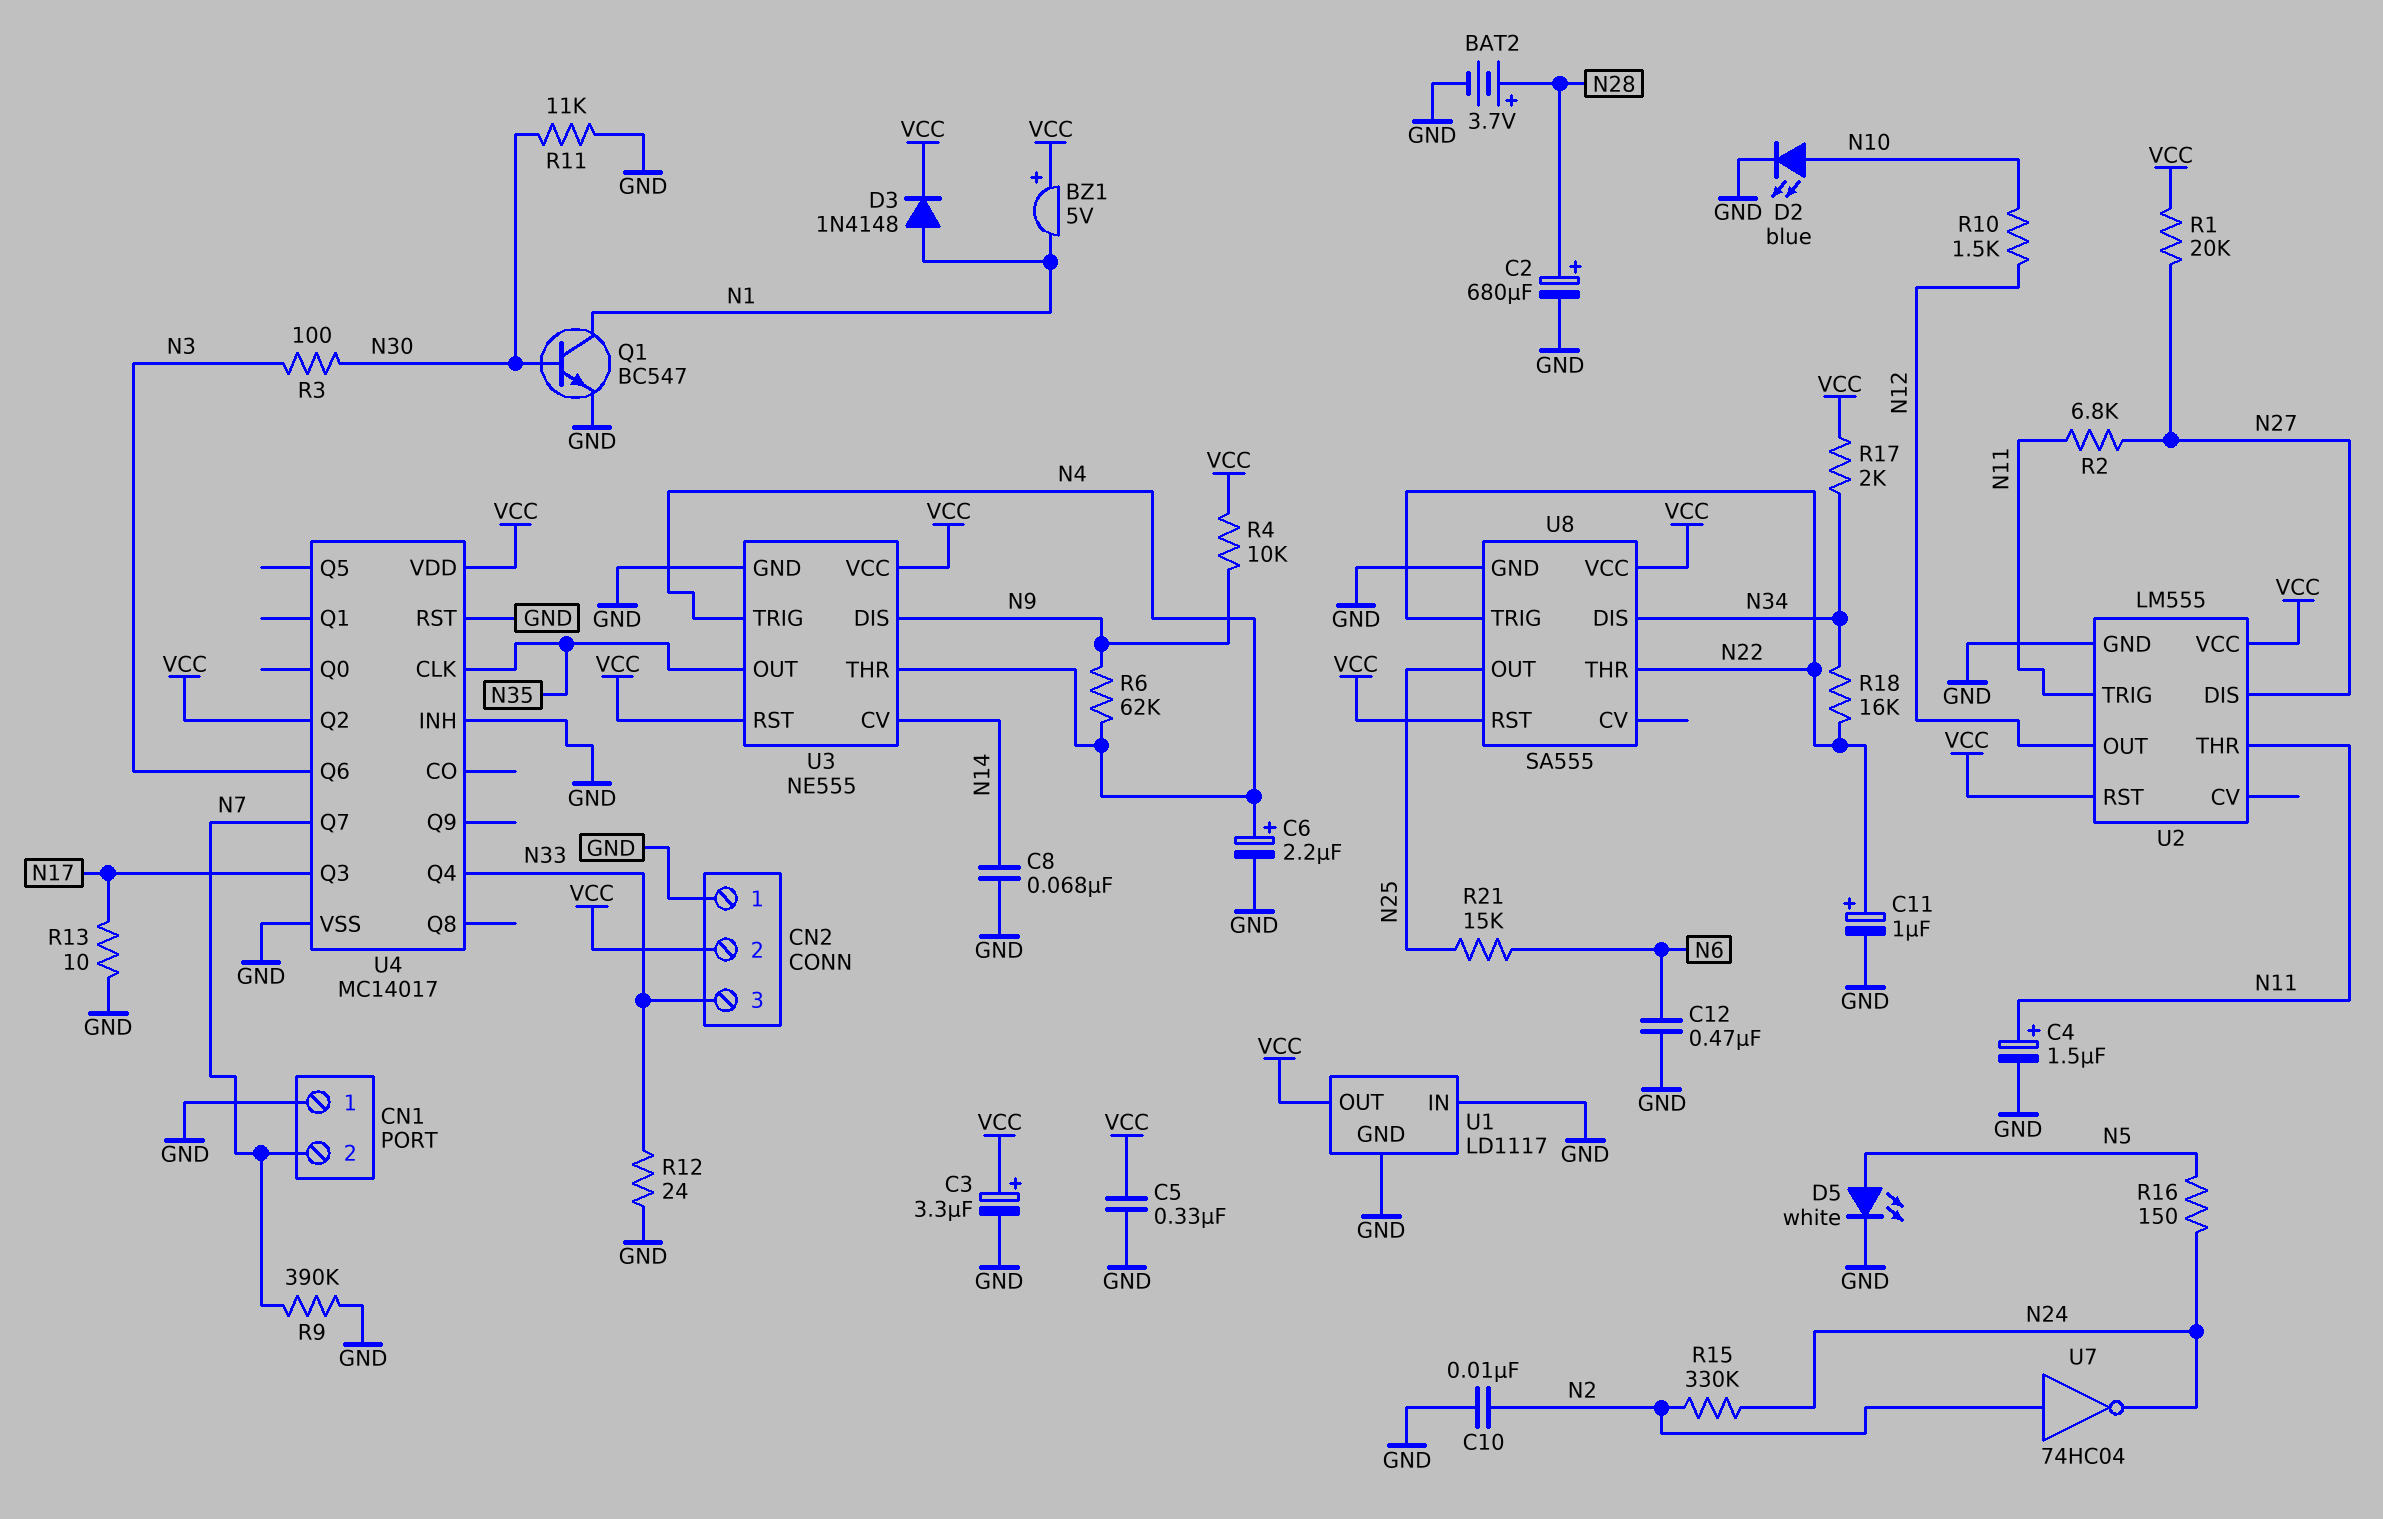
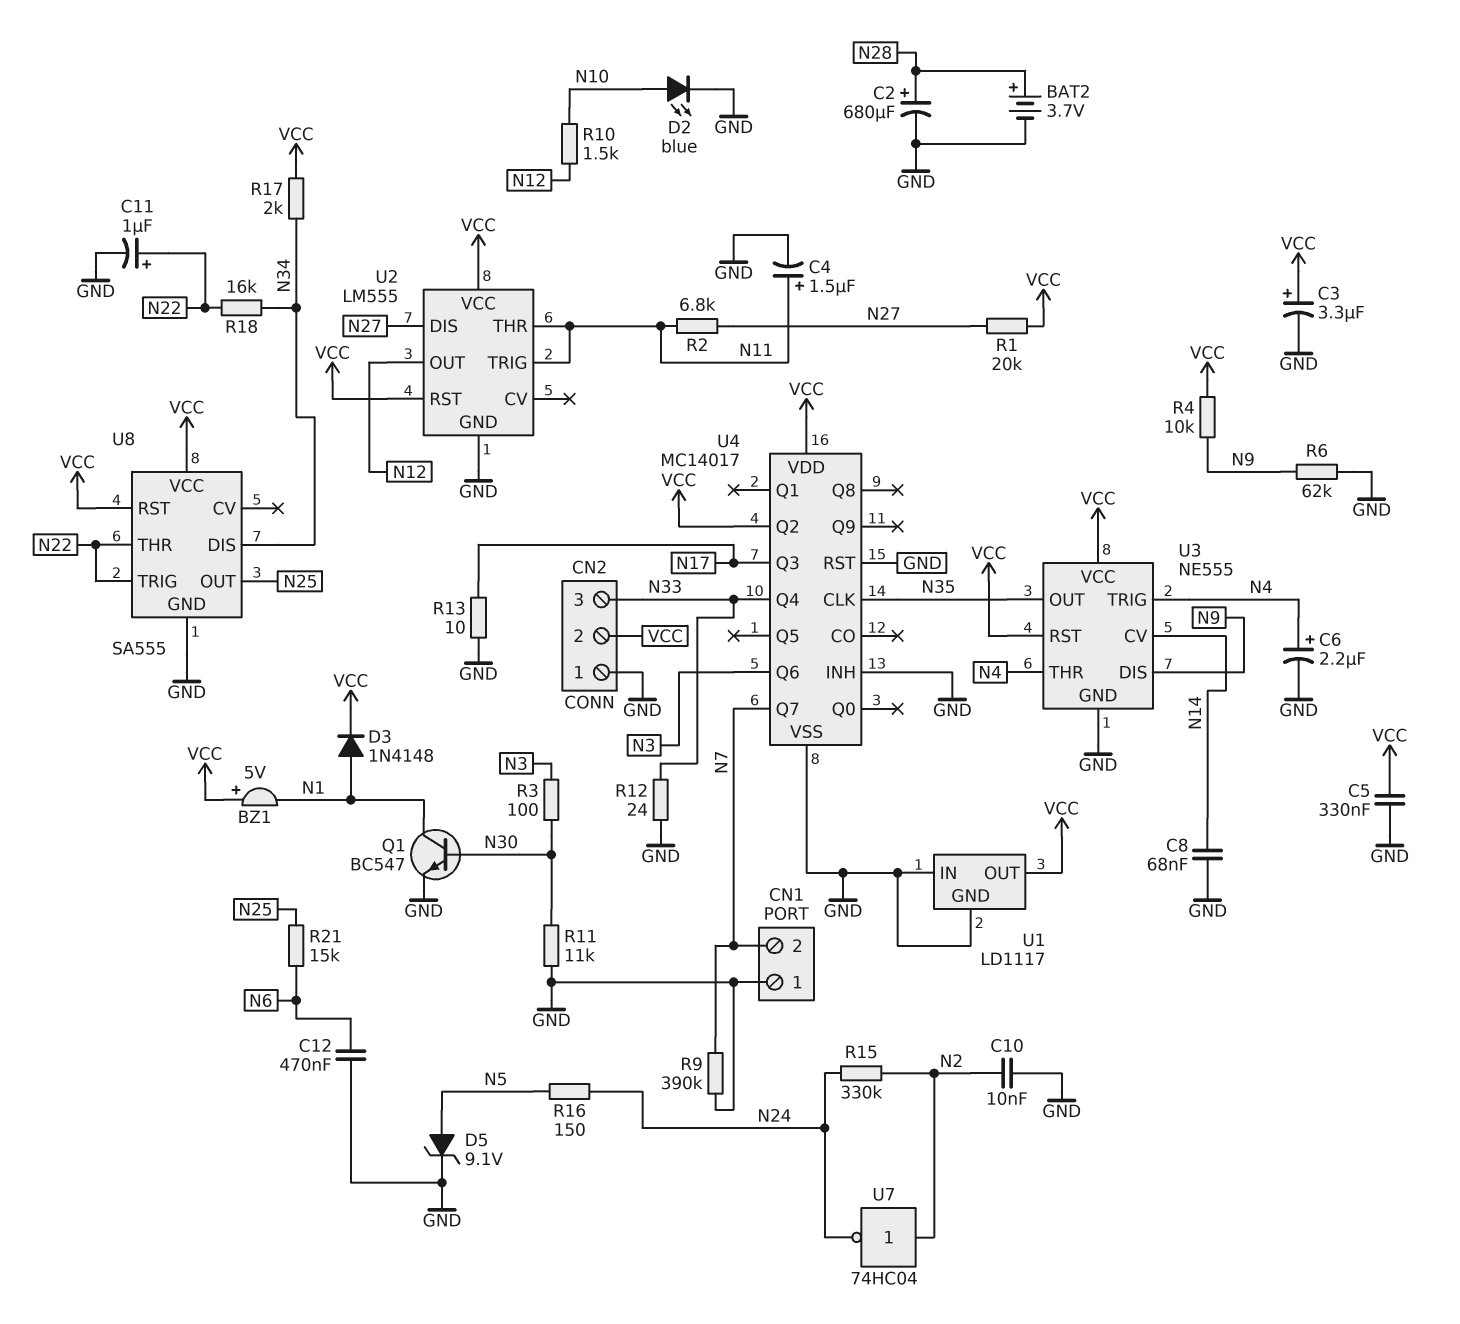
D5: LED white (A N5, K GND) -> zener 9.1V (A N5, K GND)
R6: 62k (N4, N9) -> 62k (GND, N9)

